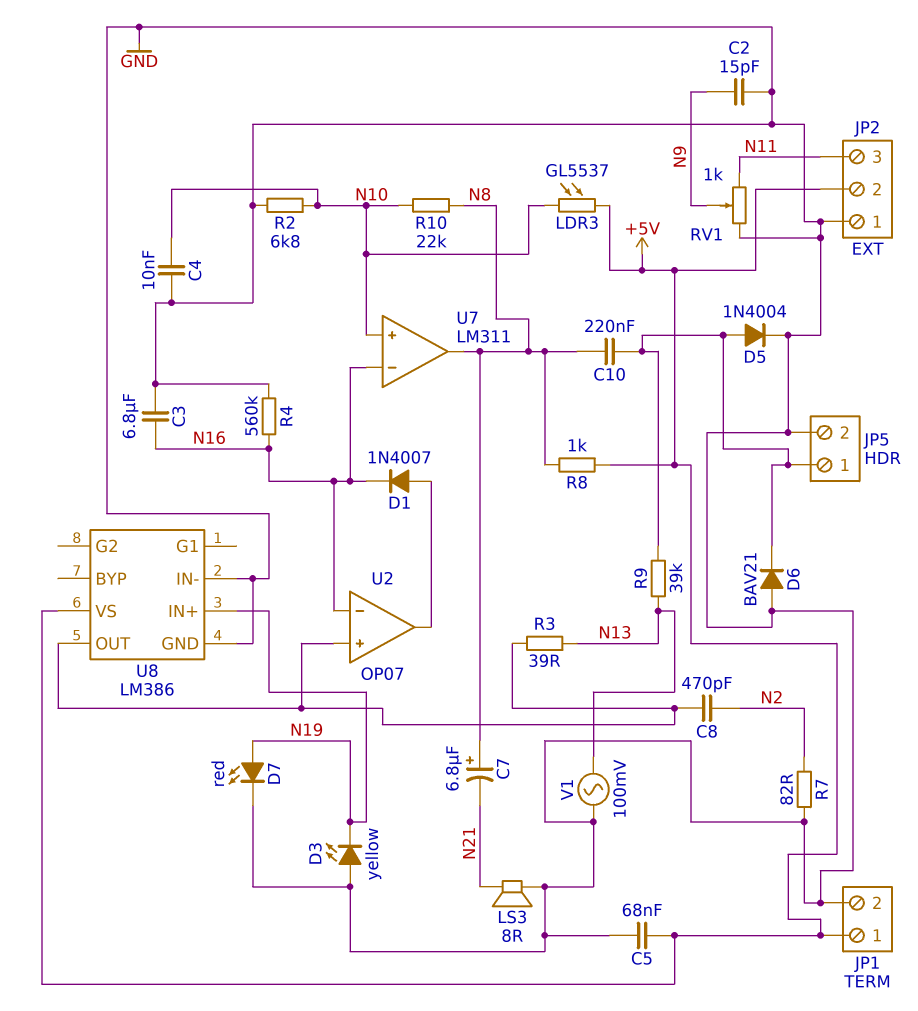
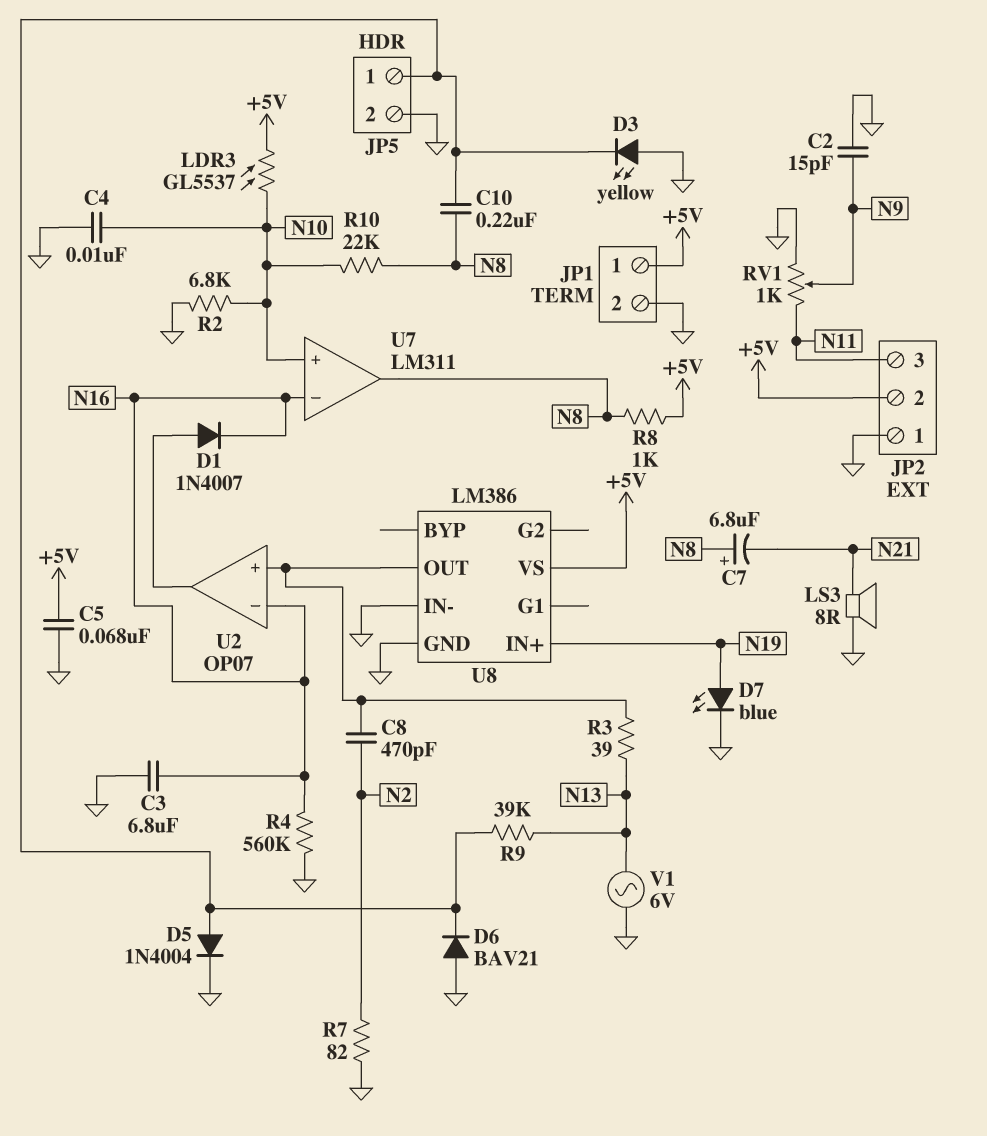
D3: LED yellow (A GND, K N19) -> LED yellow (A GND, K JP5/1)
D7: LED red (A N19, K GND) -> LED blue (A N19, K GND)
V1: AC 100mV (GND, N13) -> AC 6V (GND, N13)

